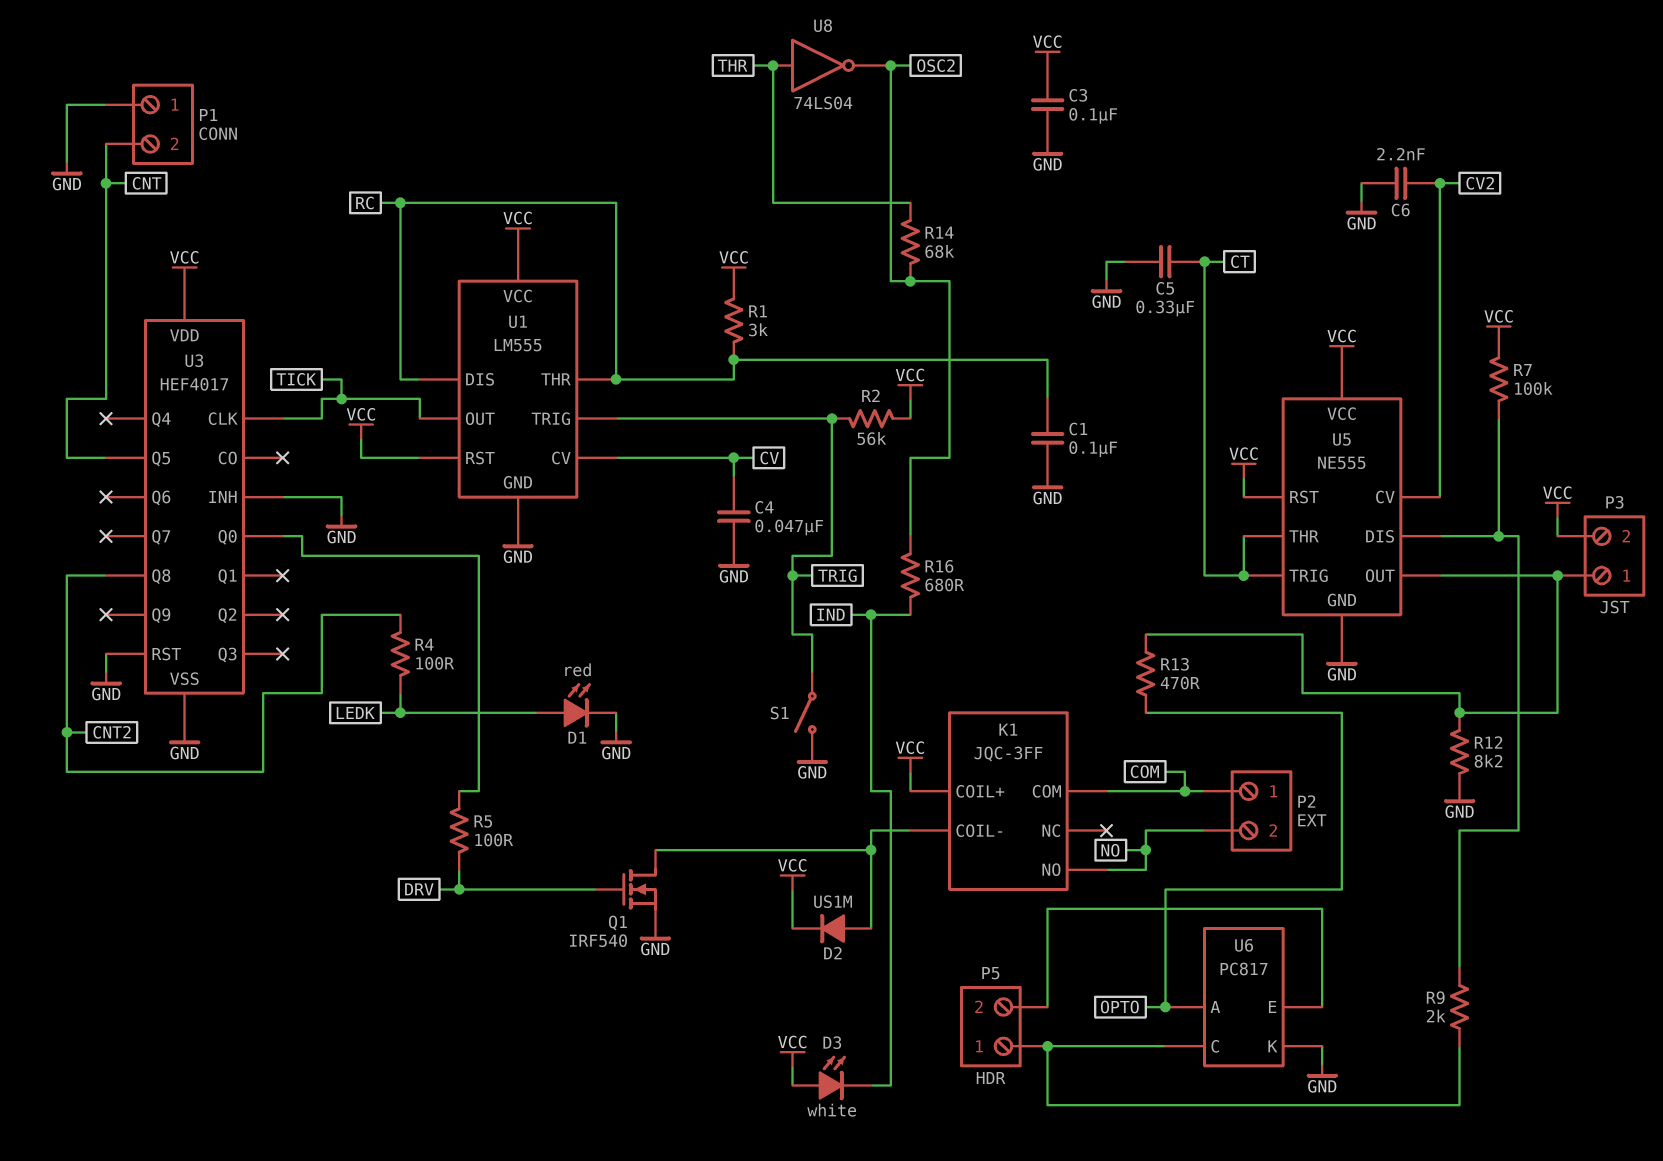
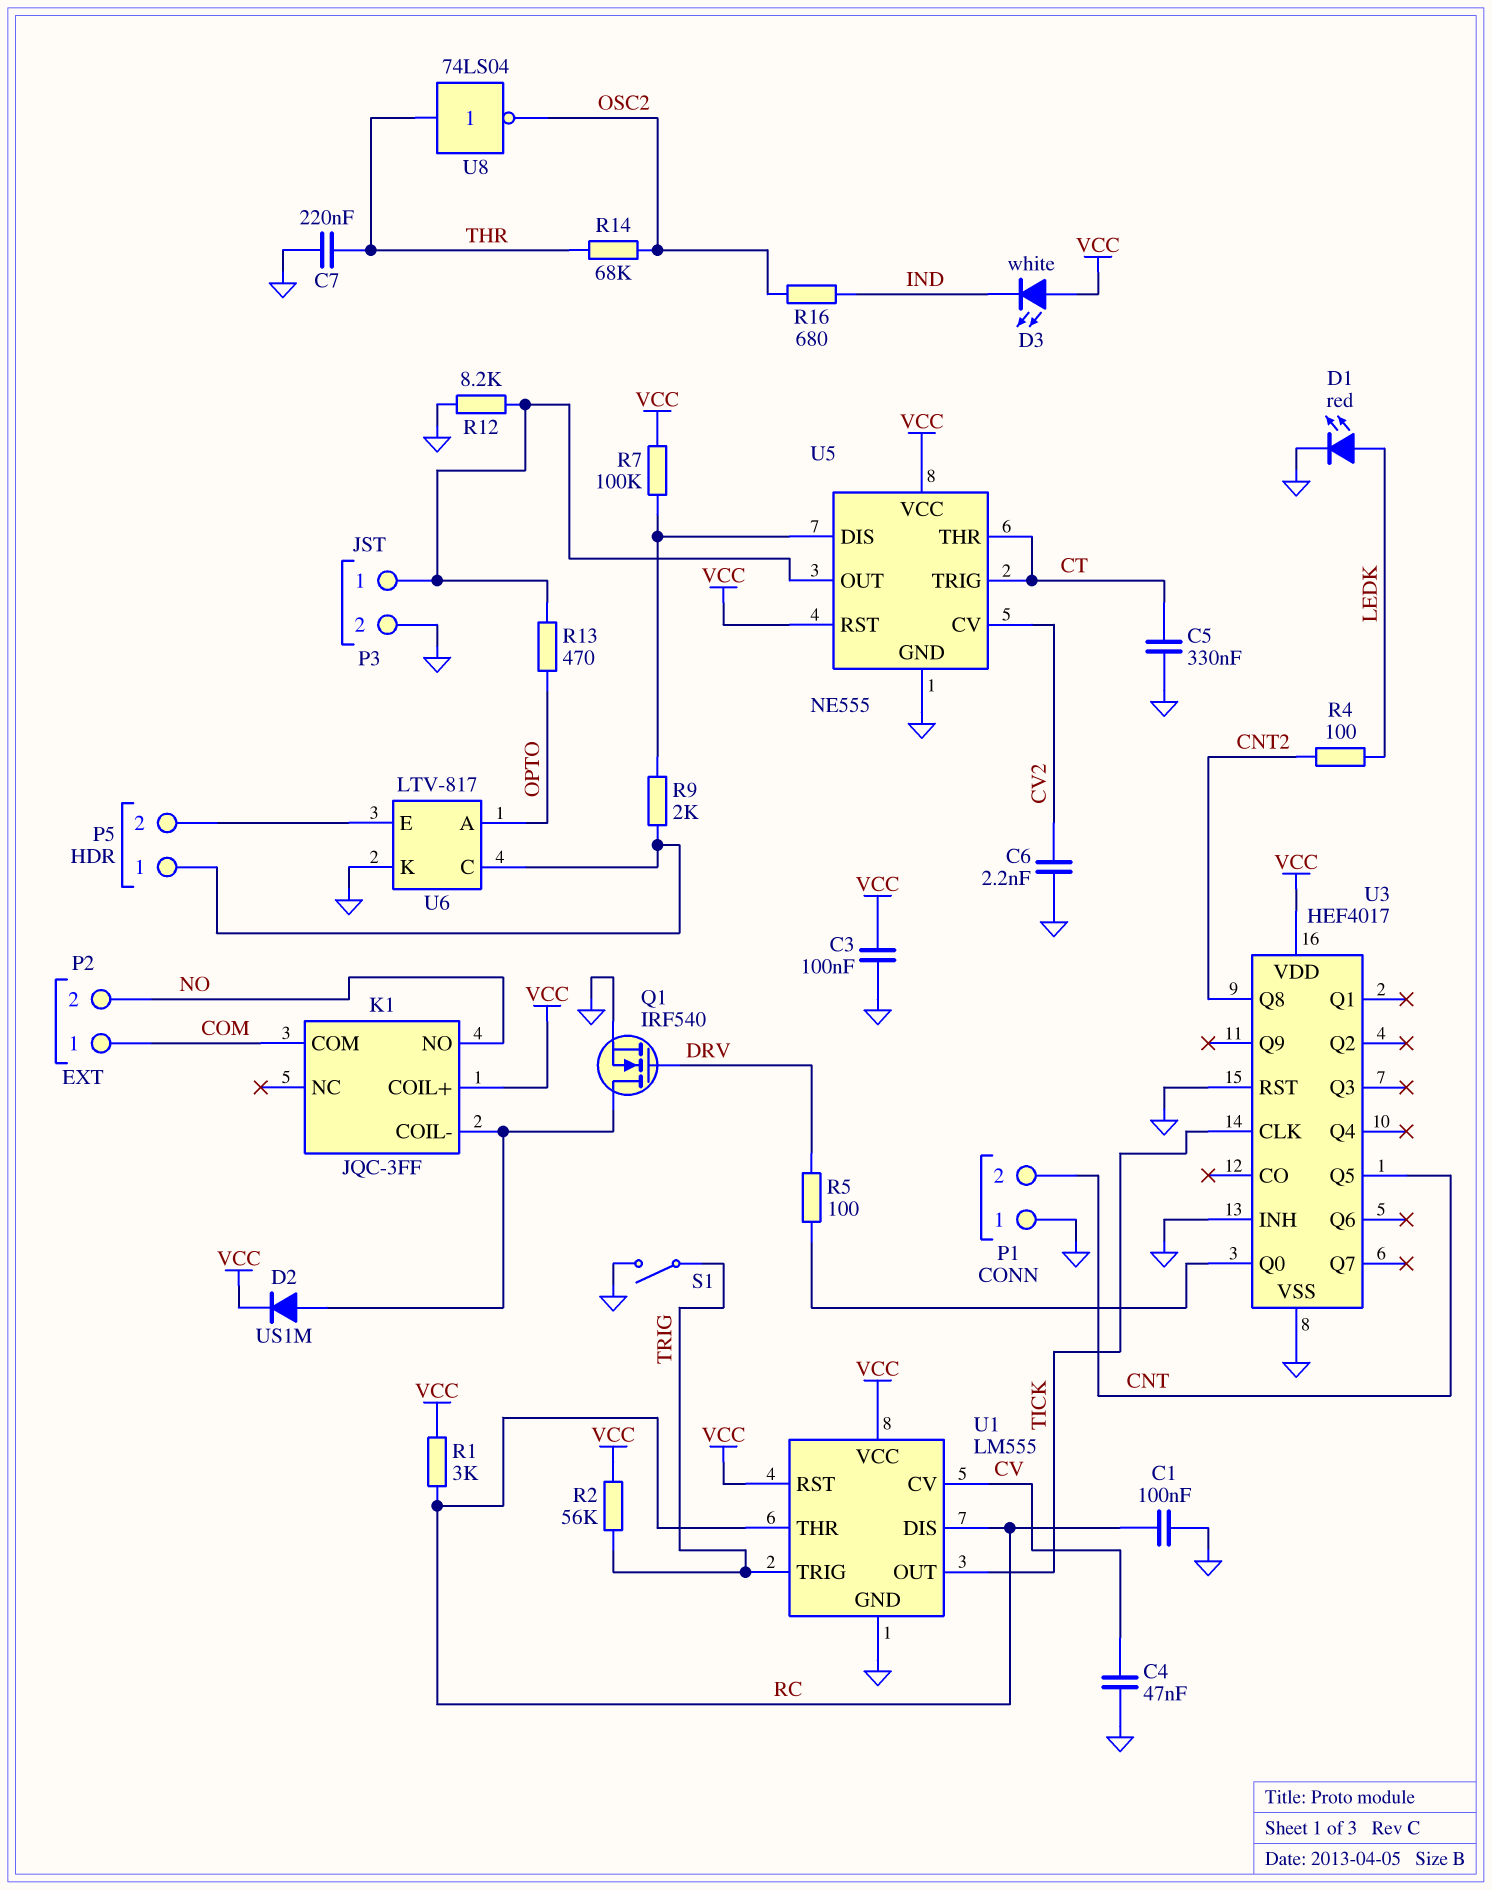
C7: none -> 220nF (GND, THR)
P3 pin 2: VCC -> GND
U6: PC817 -> LTV-817

